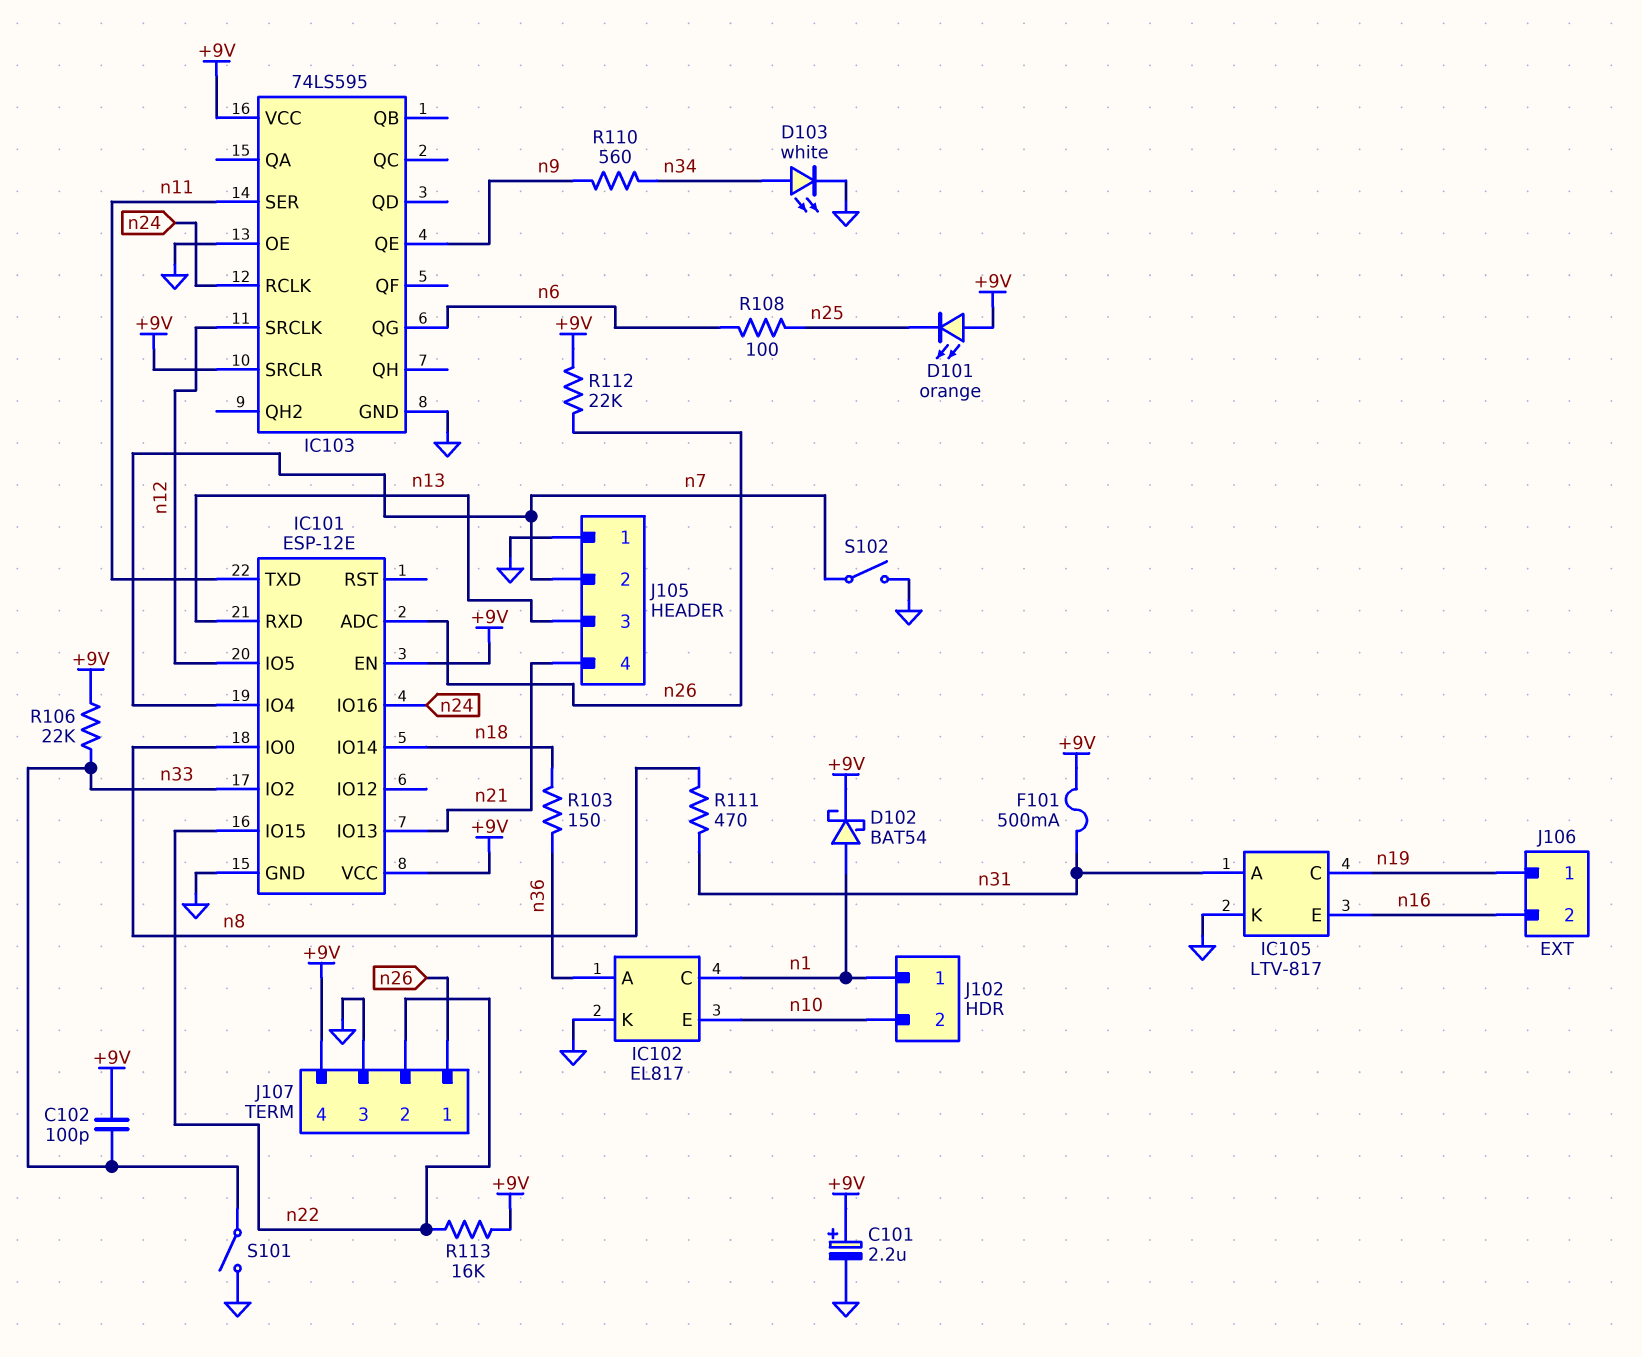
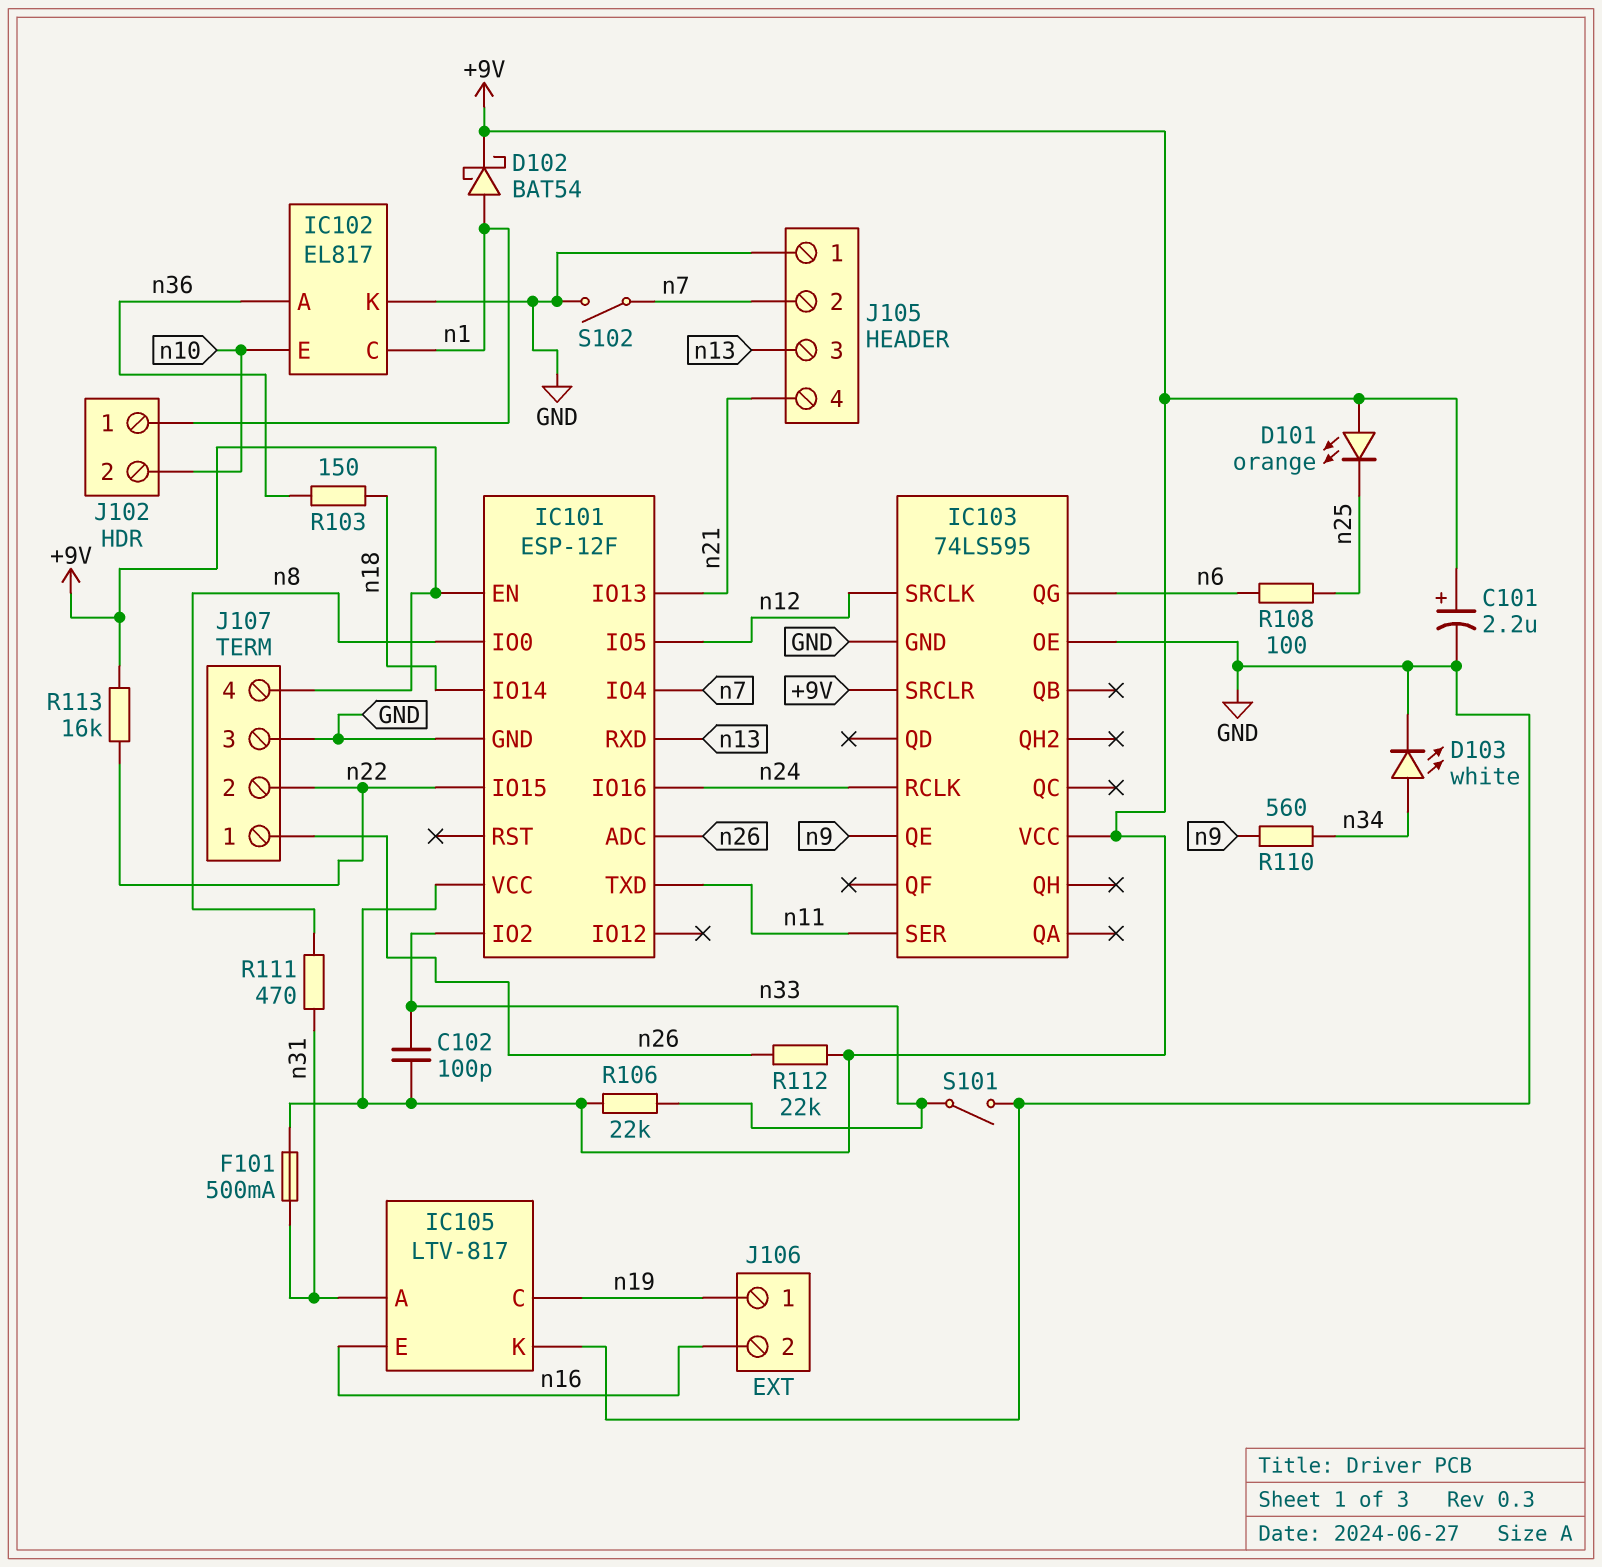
IC101: ESP-12E -> ESP-12F

